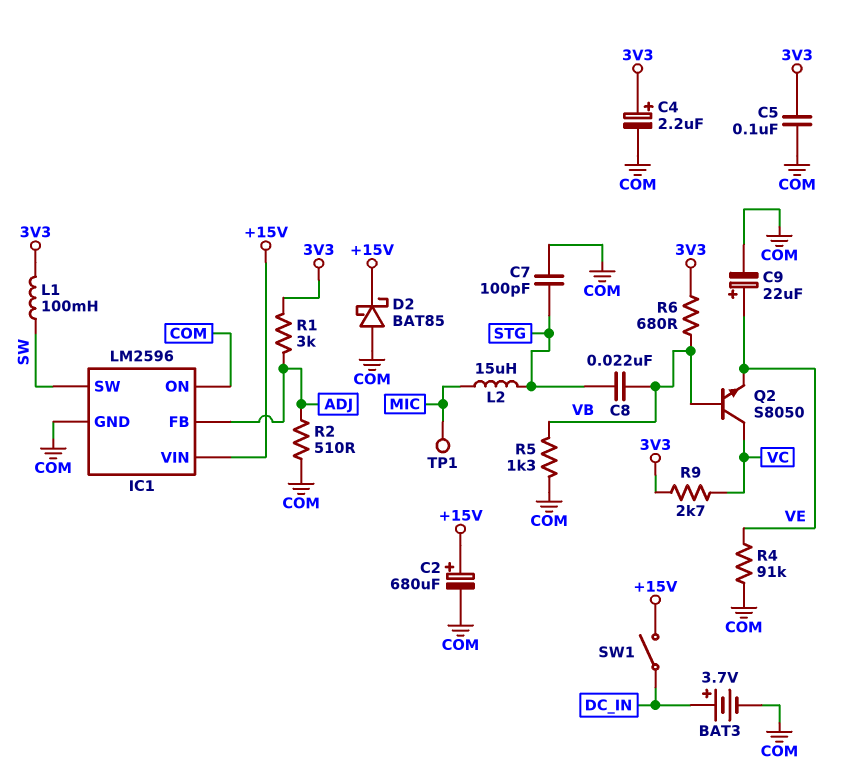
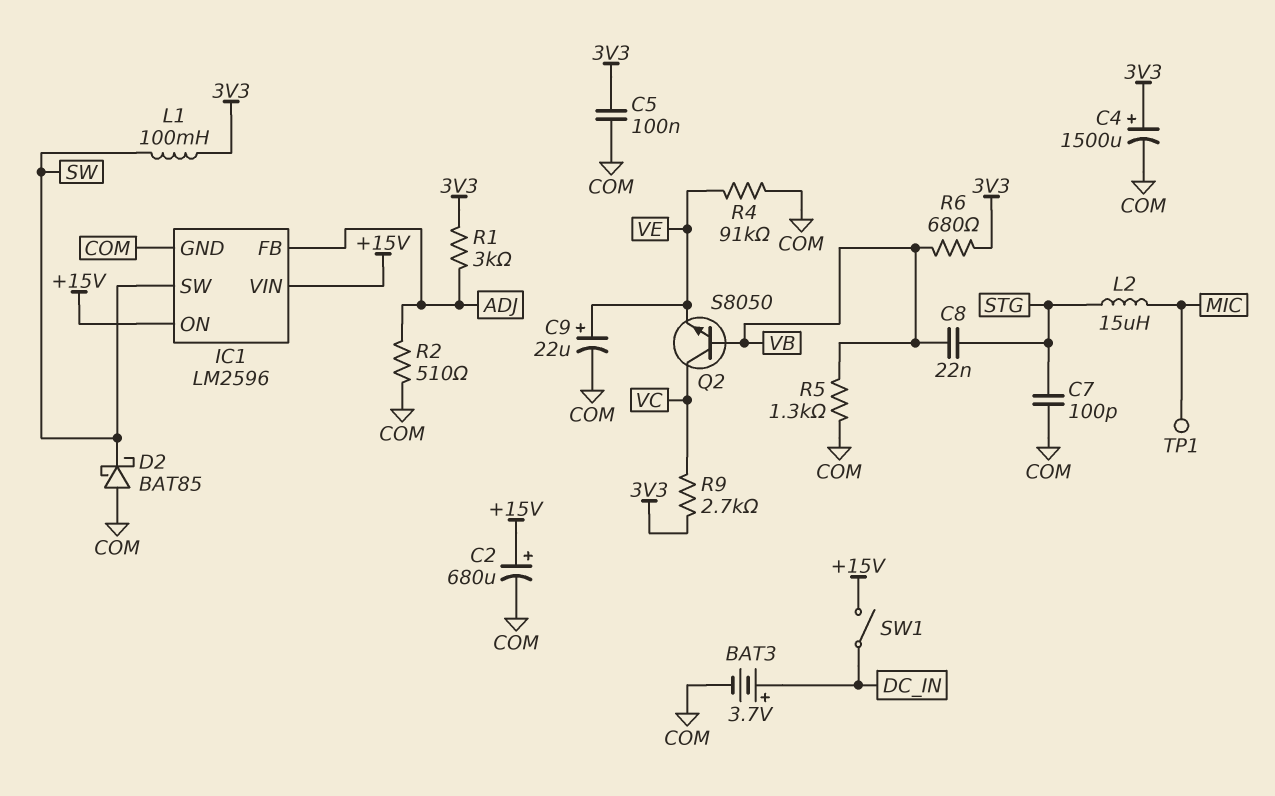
C4: 2.2uF (plus 3V3, minus COM) -> 1500uF (plus 3V3, minus COM)
D2: schottky BAT85 (A COM, K +15V) -> schottky BAT85 (A COM, K SW)
IC1 pin ON: COM -> +15V

